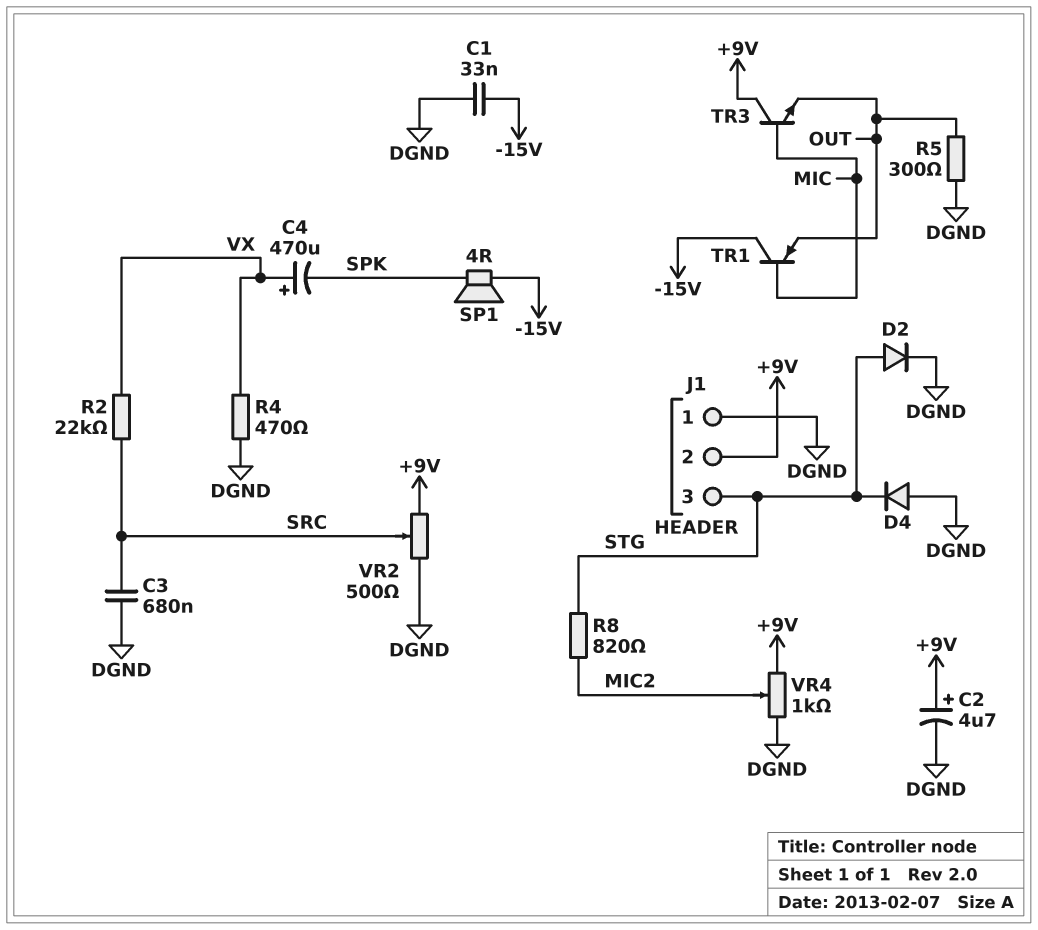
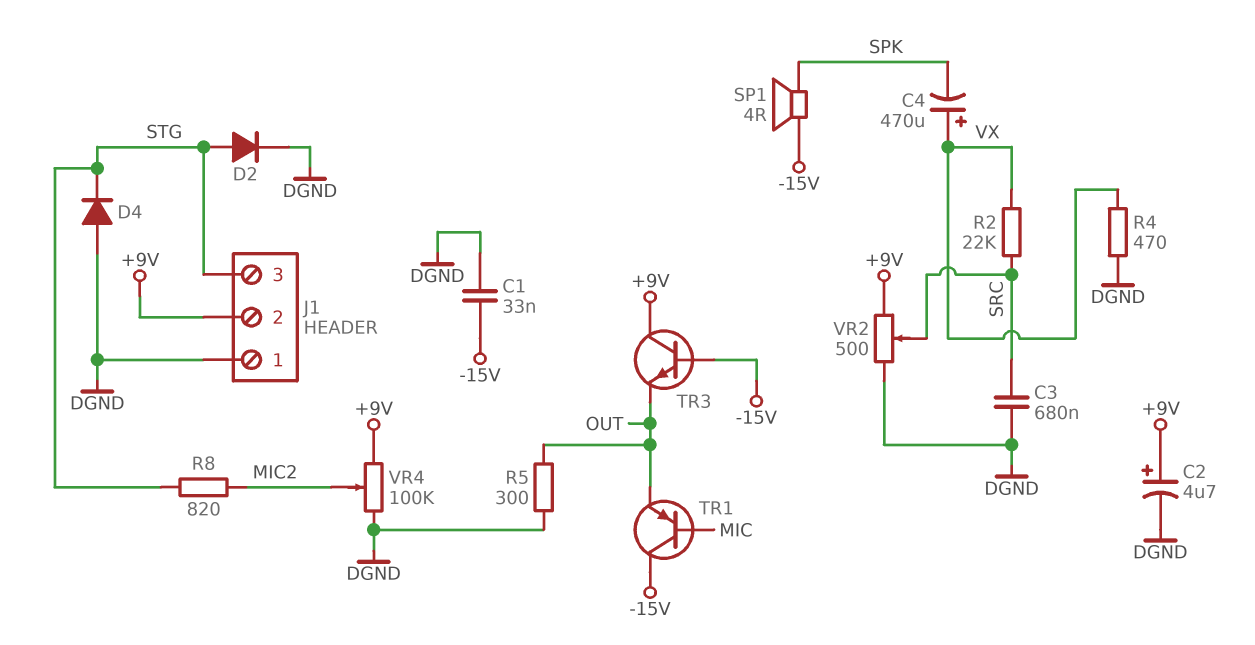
TR3: NPN (B MIC, C +9V, E OUT) -> NPN (B -15V, C +9V, E OUT)
VR4: 1k (+9V, DGND, wiper MIC2) -> 100k (+9V, DGND, wiper MIC2)

